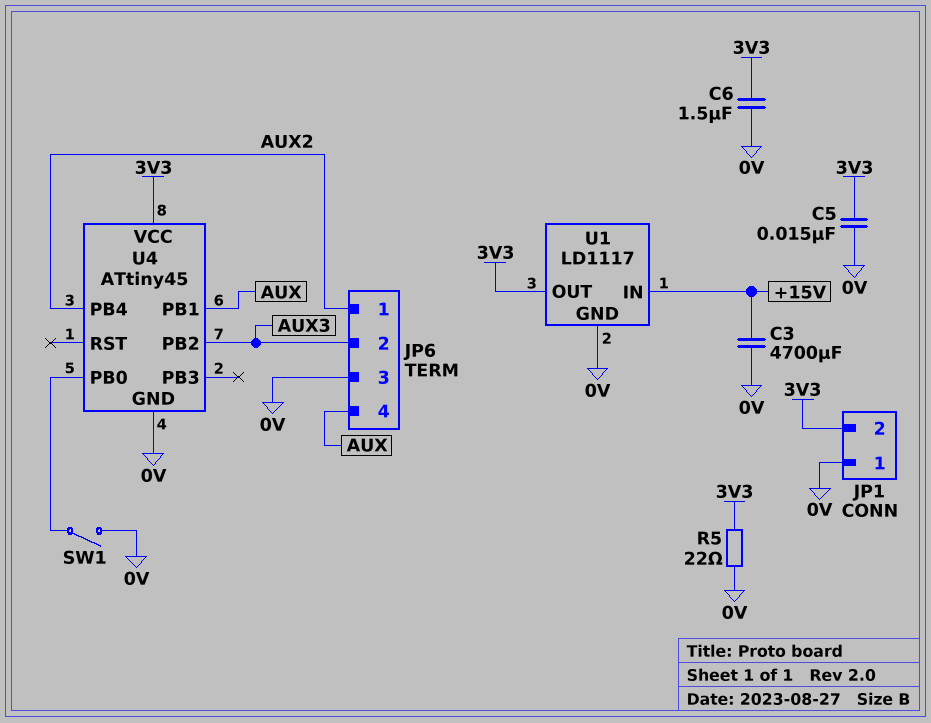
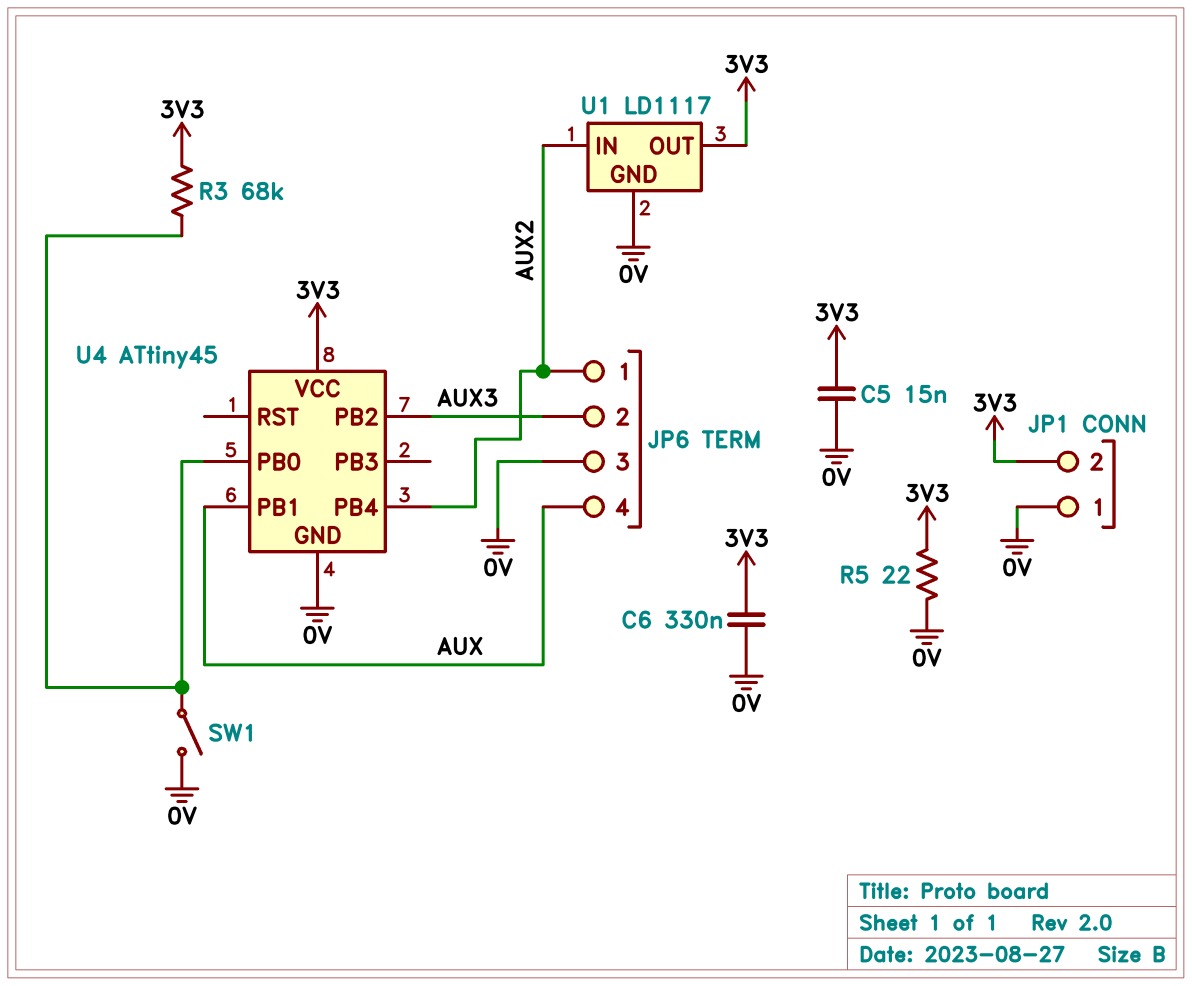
C3: 4700uF (+15V, 0V) -> none
C6: 1.5uF (0V, 3V3) -> 330nF (0V, 3V3)
R3: none -> 68k (3V3, U4/PB0)
U1 pin IN: +15V -> AUX2

